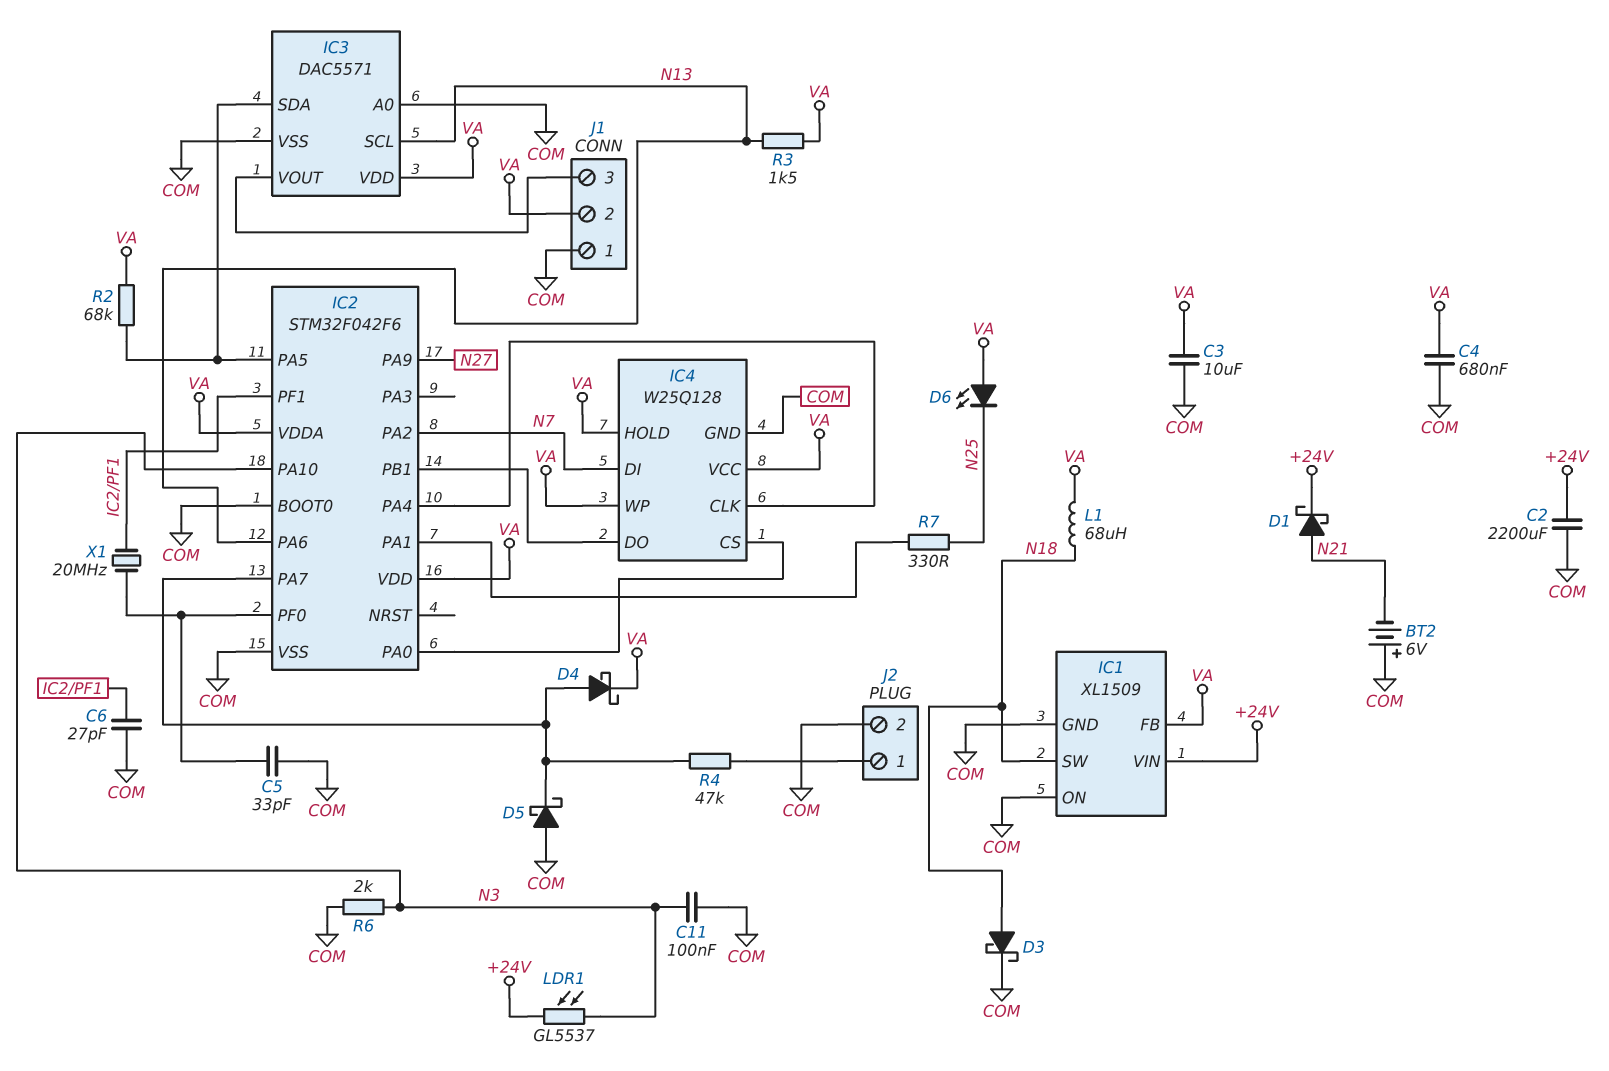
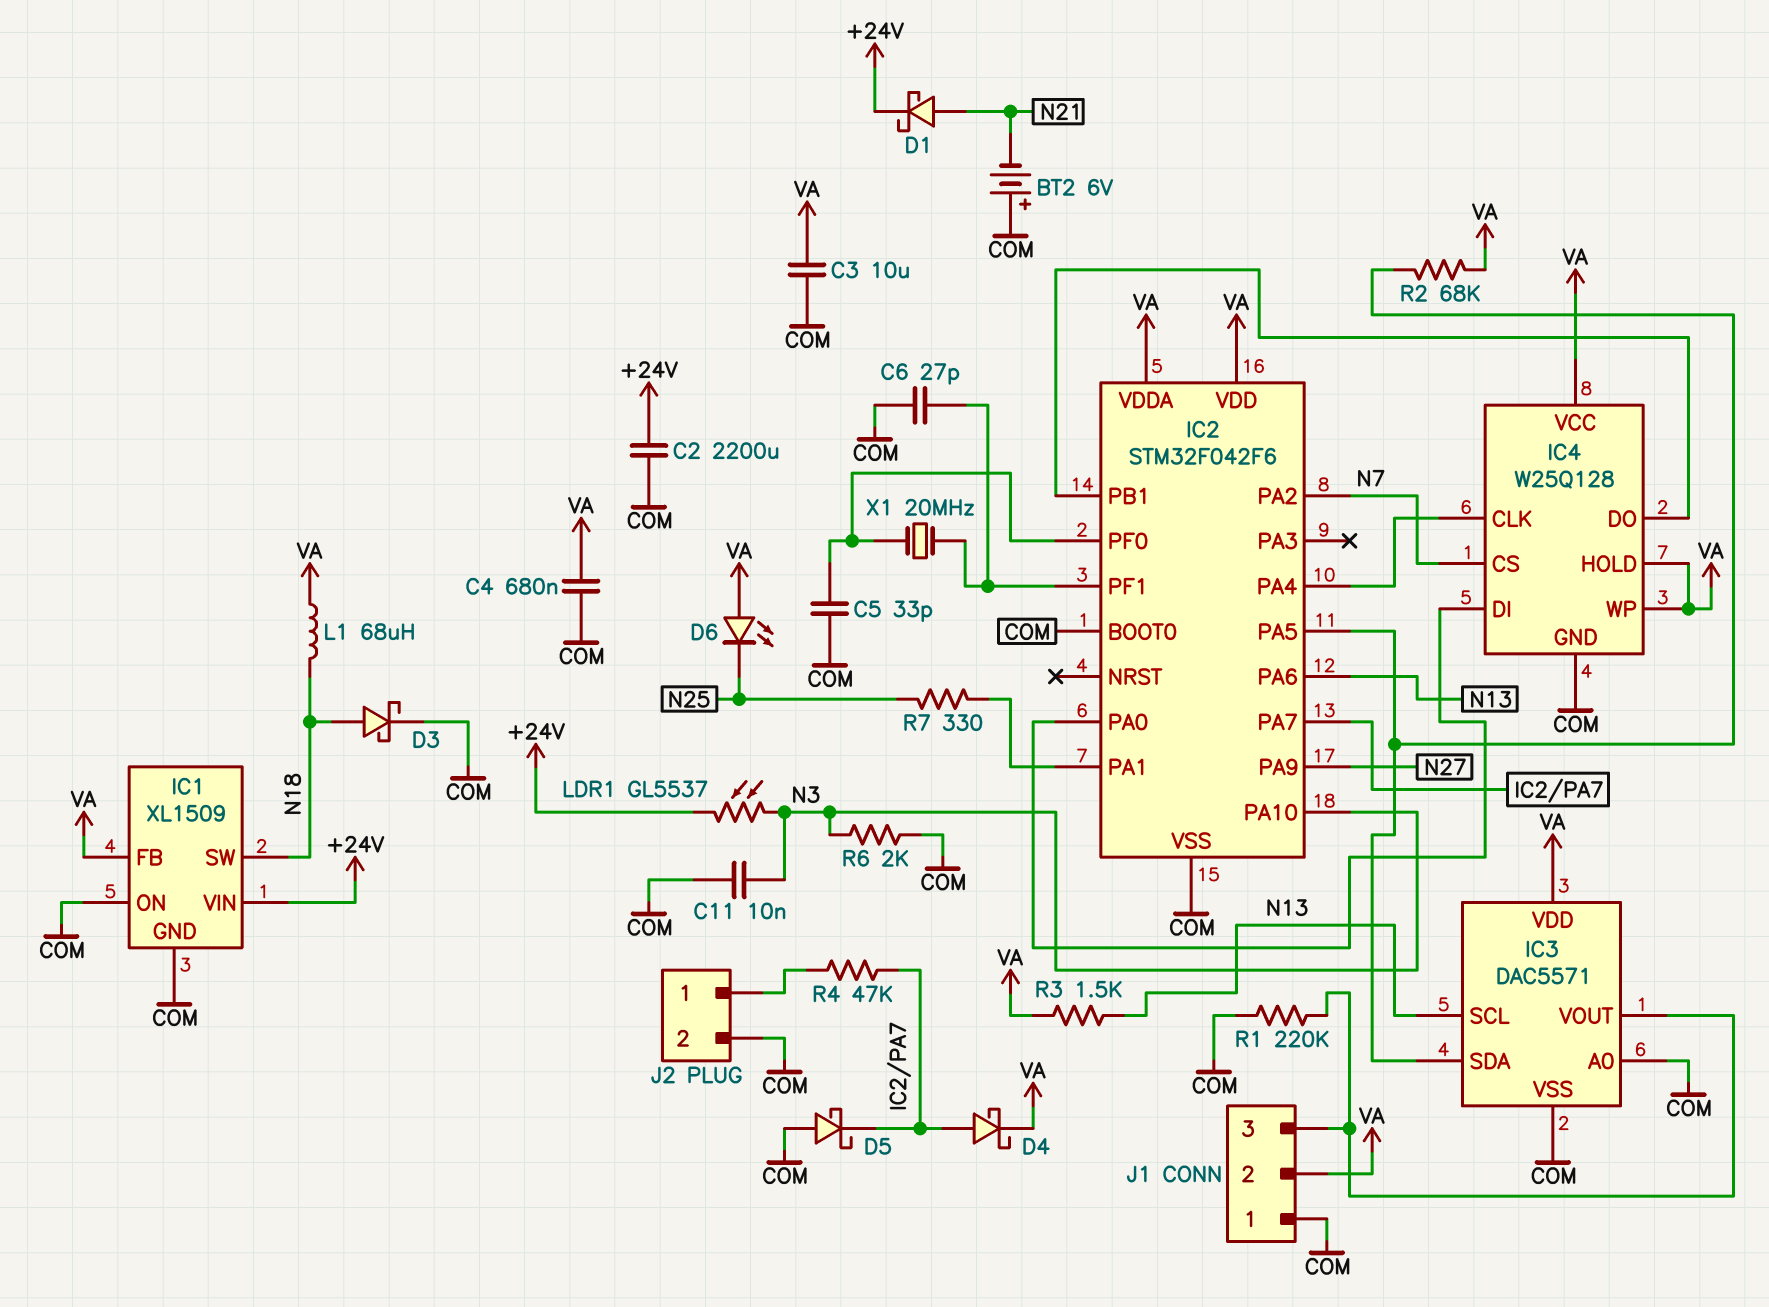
C11: 100nF (COM, N3) -> 10nF (COM, N3)
IC4 pin CS: IC2/PA0 -> N7
IC4 pin DI: N7 -> IC2/PA0
R1: none -> 220k (COM, IC3/VOUT)

